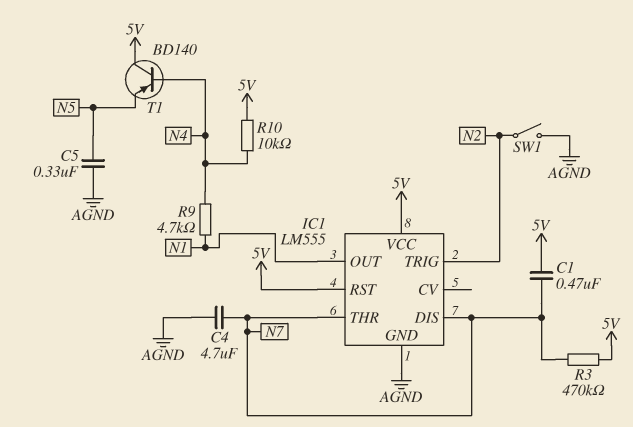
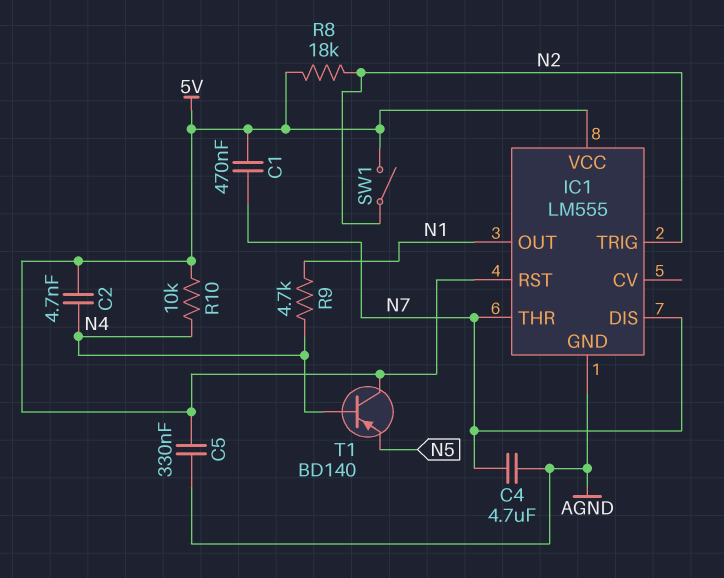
C2: none -> 4.7nF (5V, N4)
C5: 330nF (AGND, N5) -> 330nF (5V, AGND)
R3: 470k (5V, N7) -> none
R8: none -> 18k (5V, N2)
SW1: switch (AGND, N2) -> switch (5V, N2)

